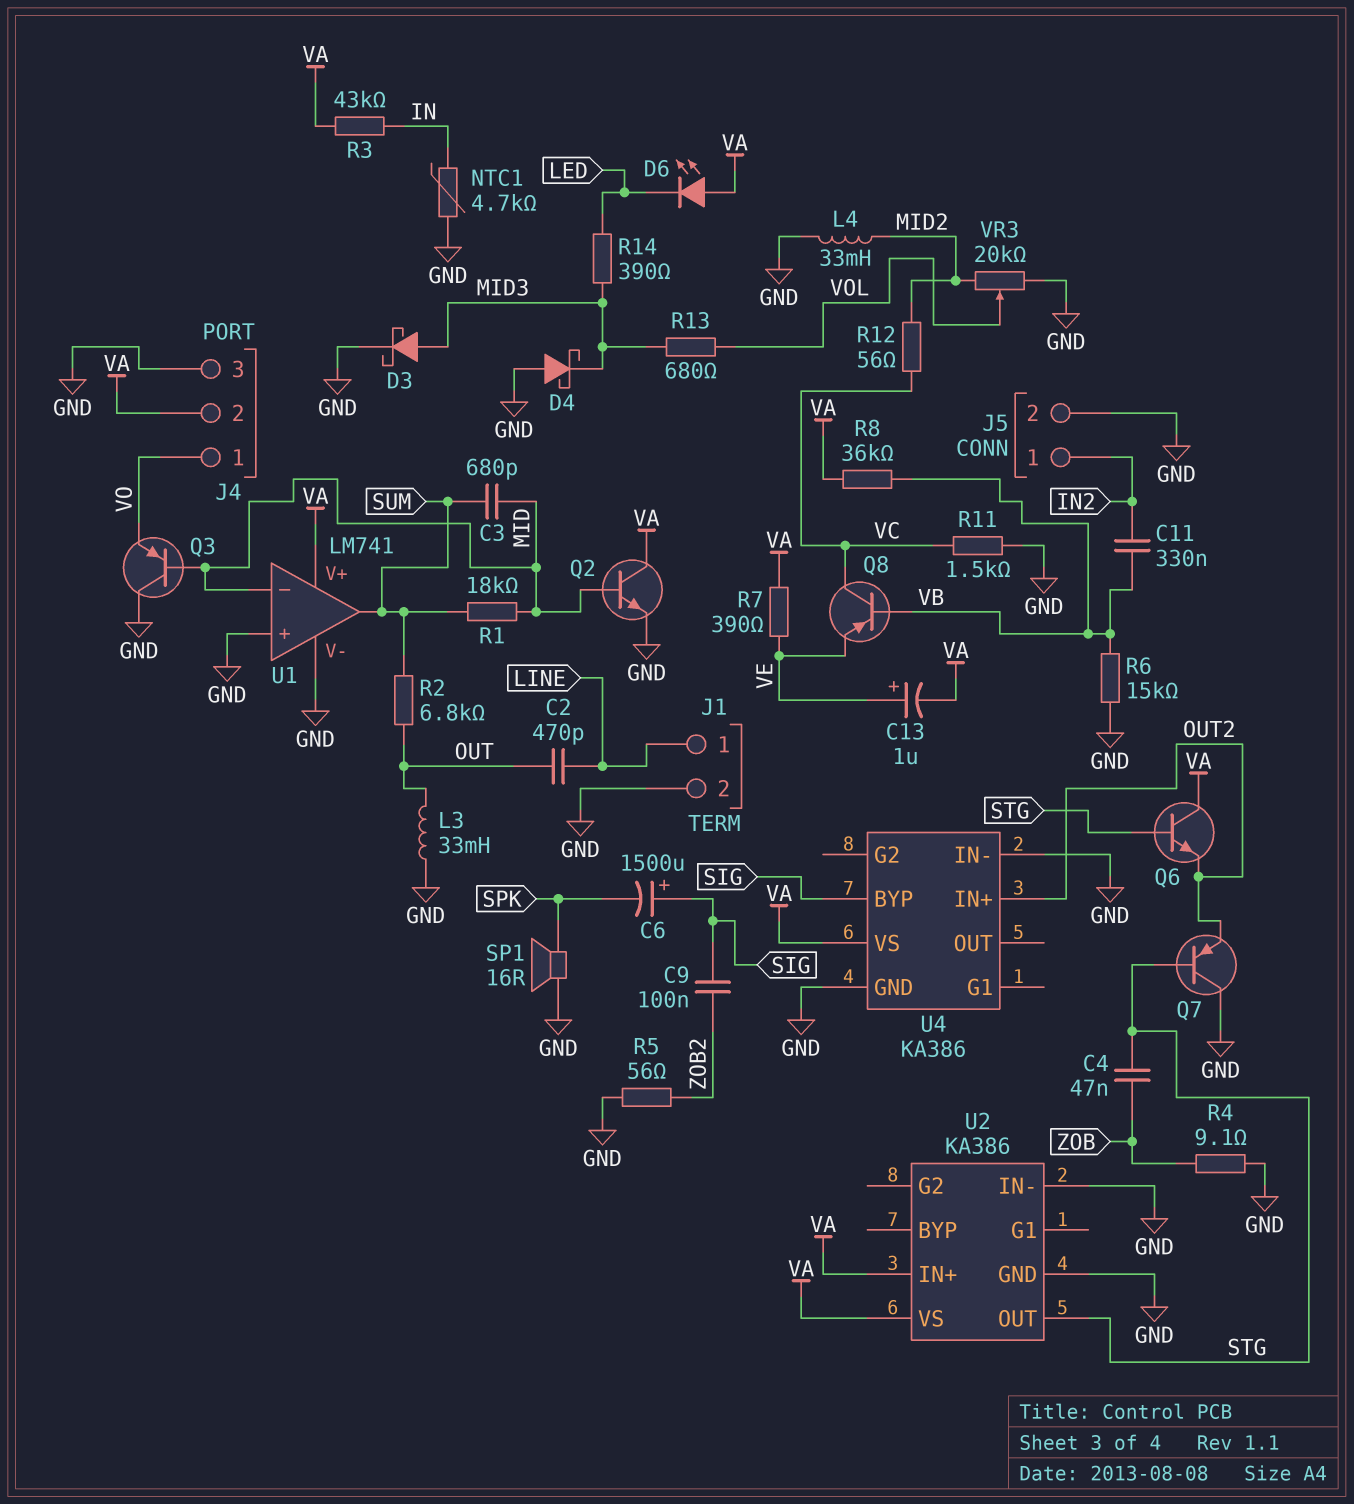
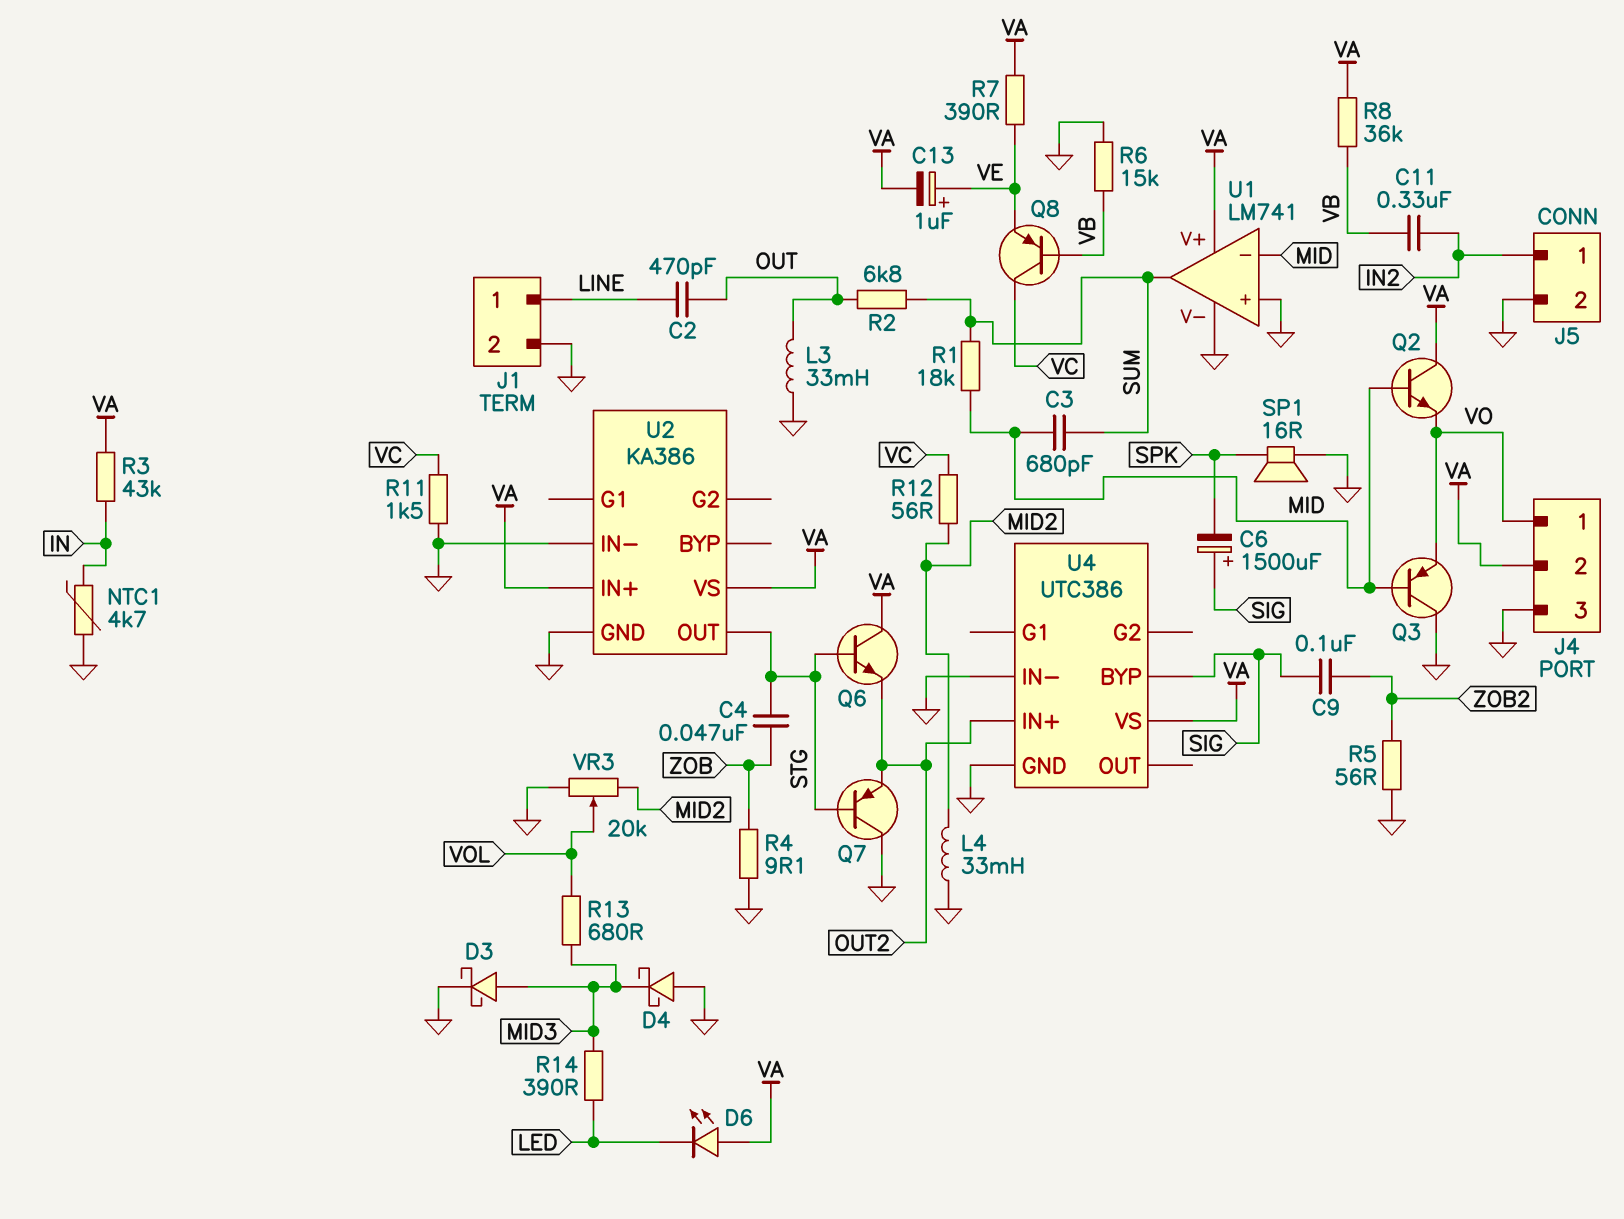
Q2: NPN (B MID, C VA, E GND) -> NPN (B MID, C VA, E VO)
U4: KA386 -> UTC386

